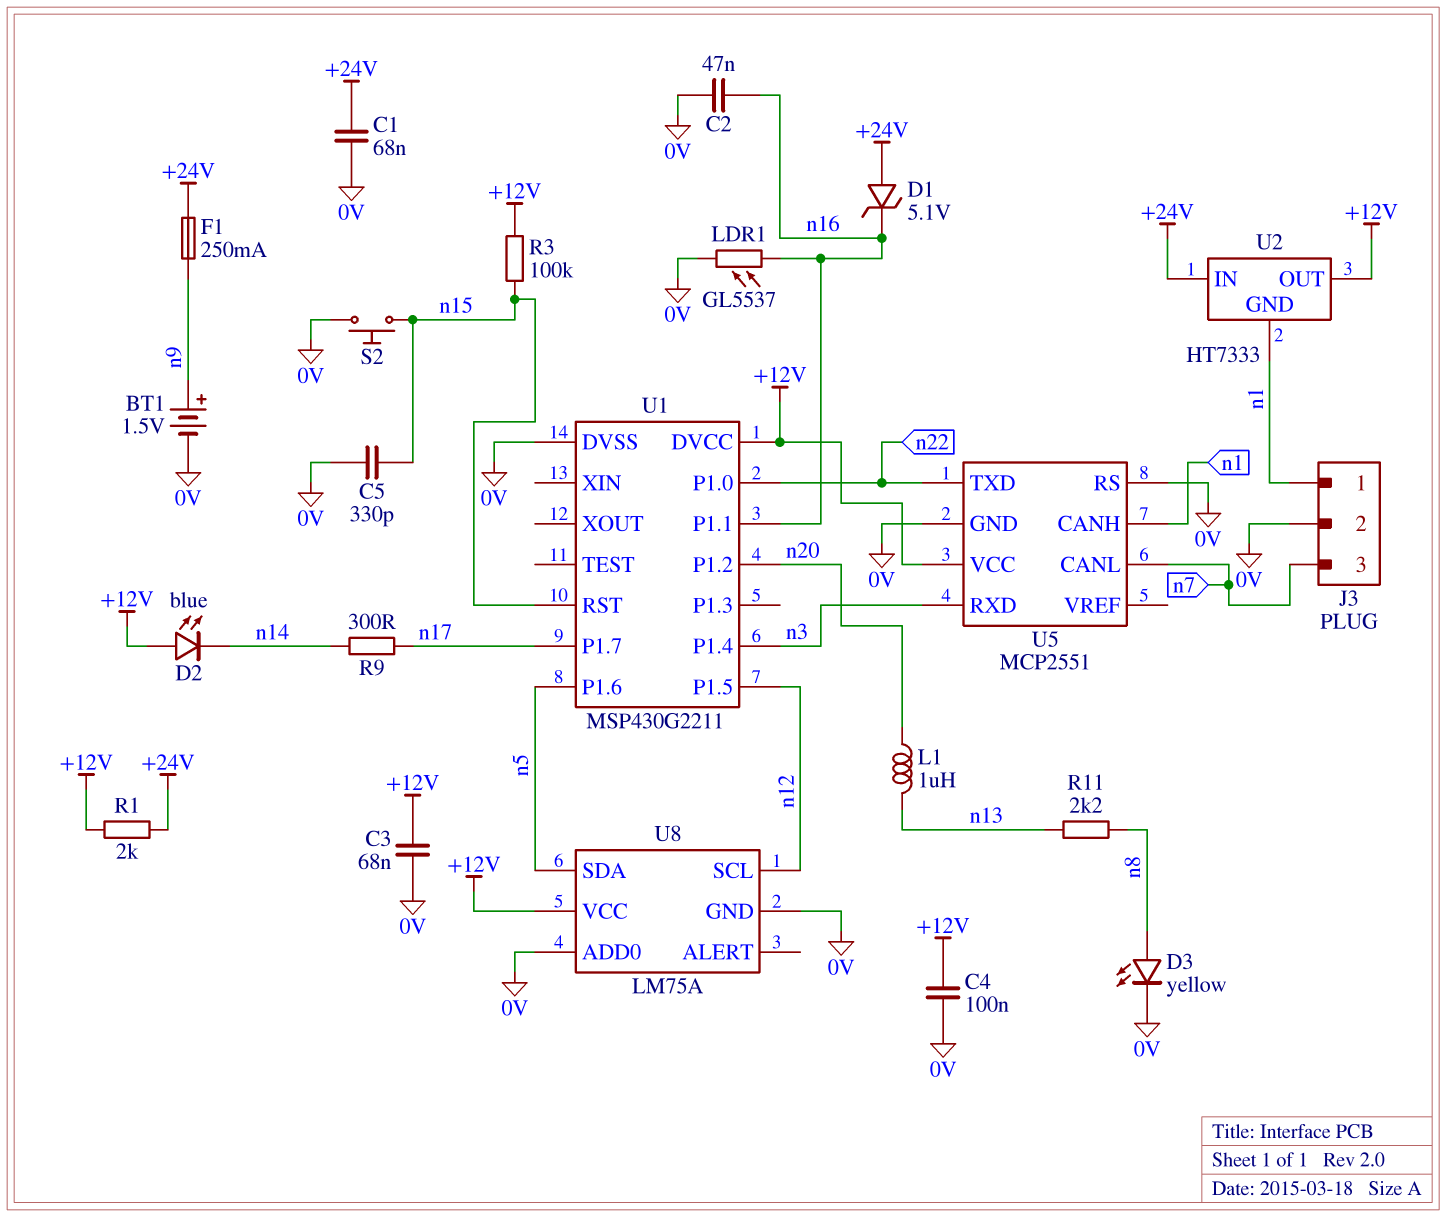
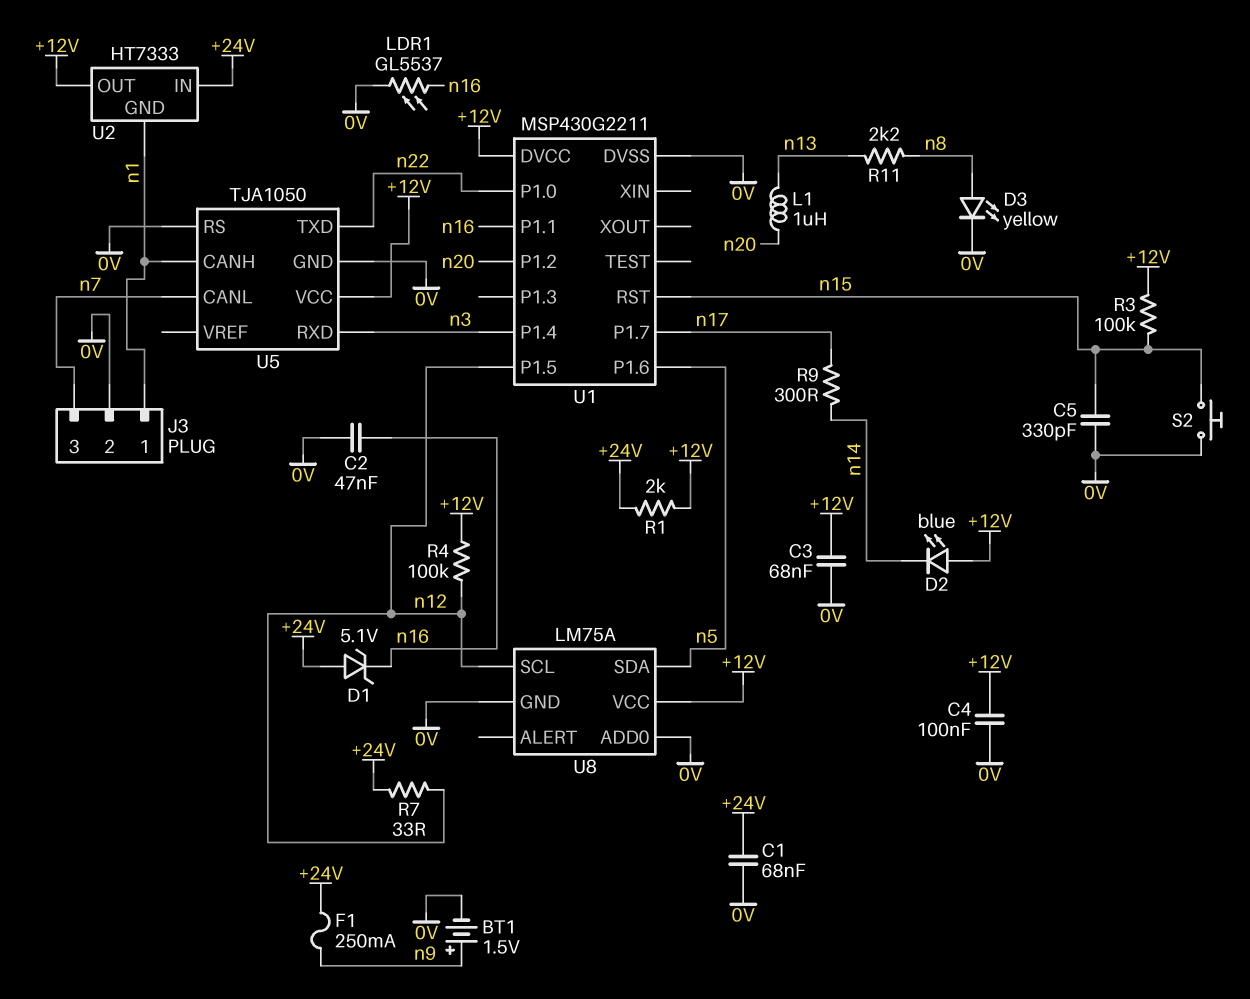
R4: none -> 100k (+12V, n12)
R7: none -> 33 (+24V, n12)
U5: MCP2551 -> TJA1050

